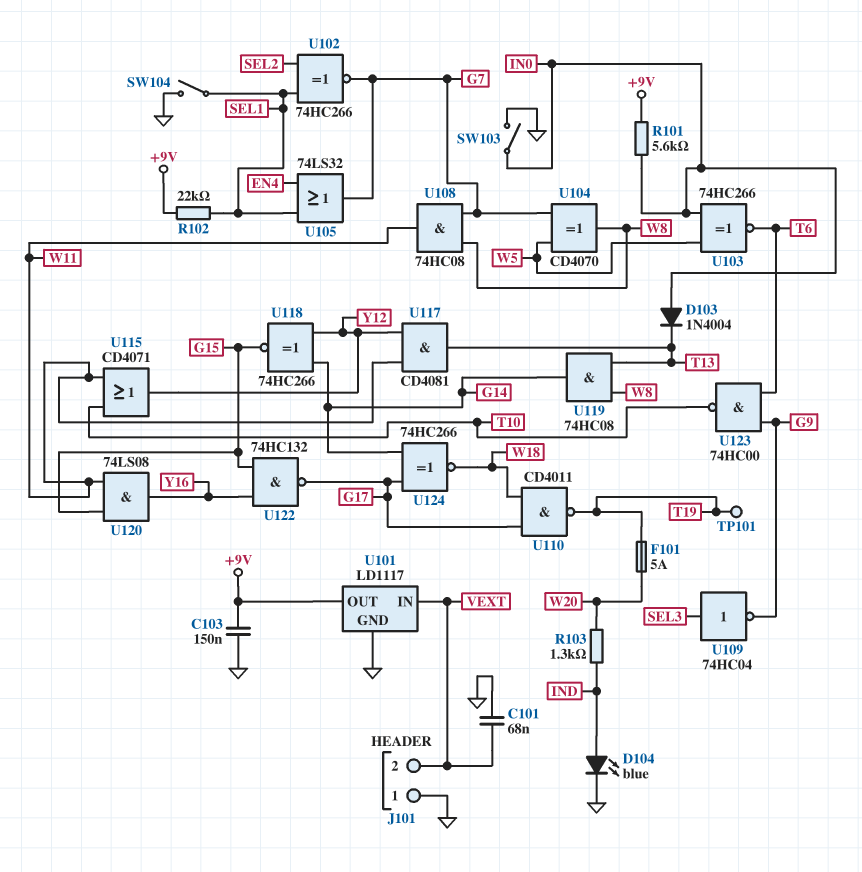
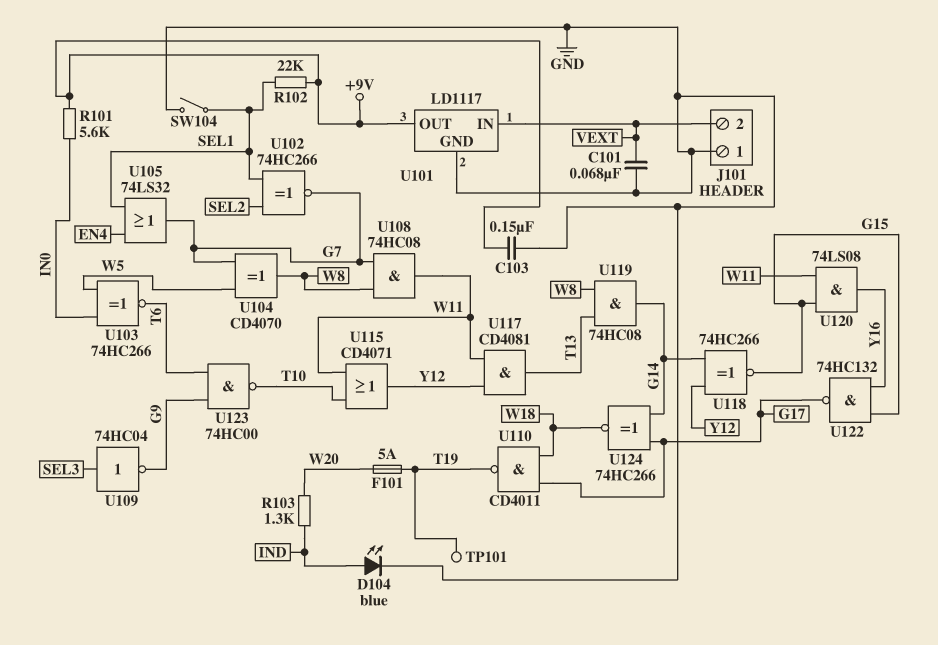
D103: diode 1N4004 (A IN0, K T13) -> none
SW103: switch (GND, IN0) -> none

